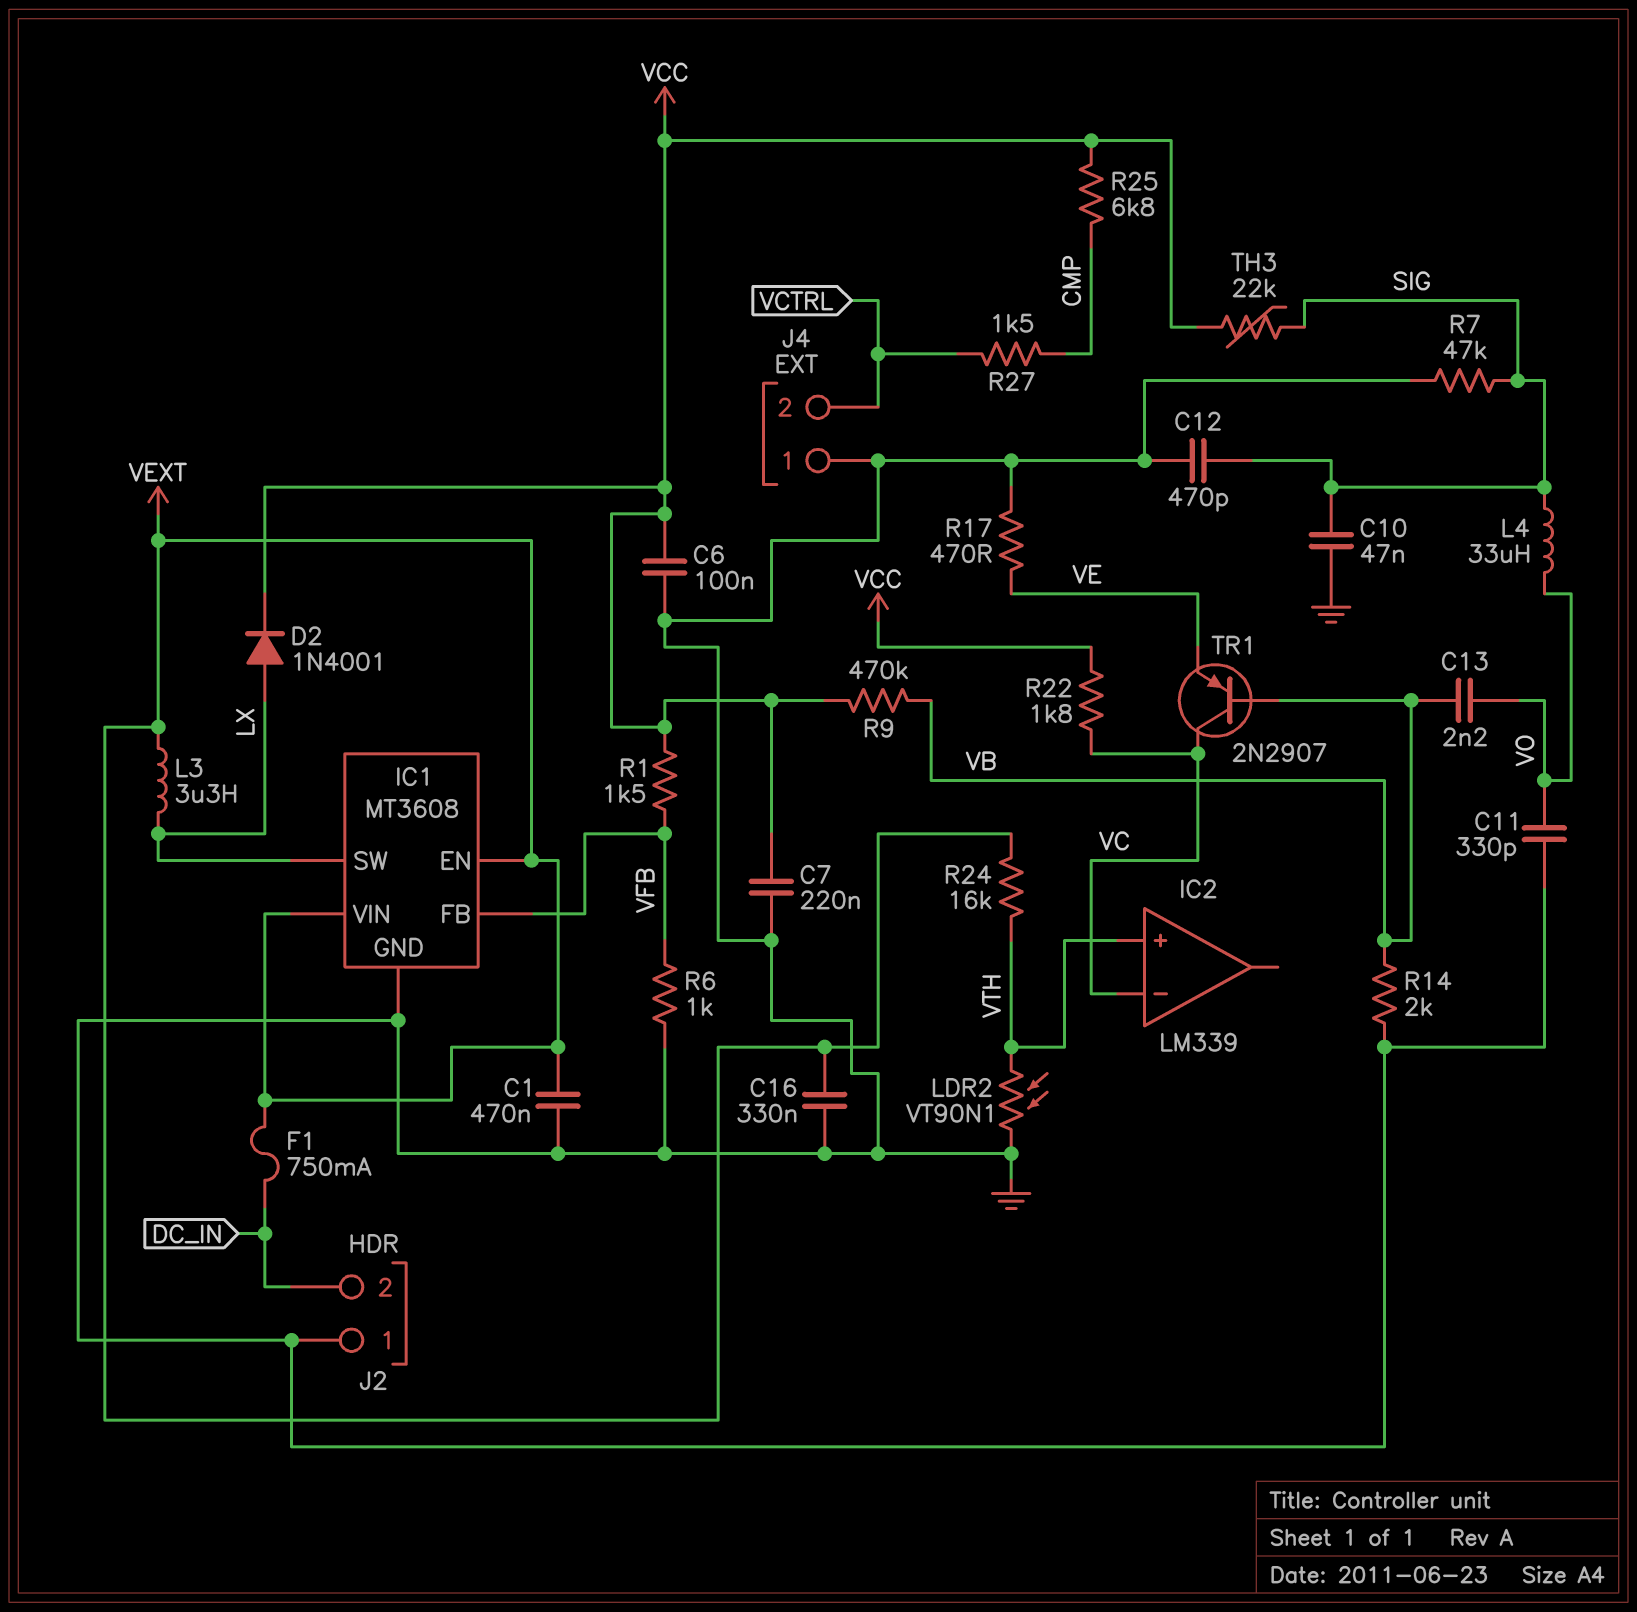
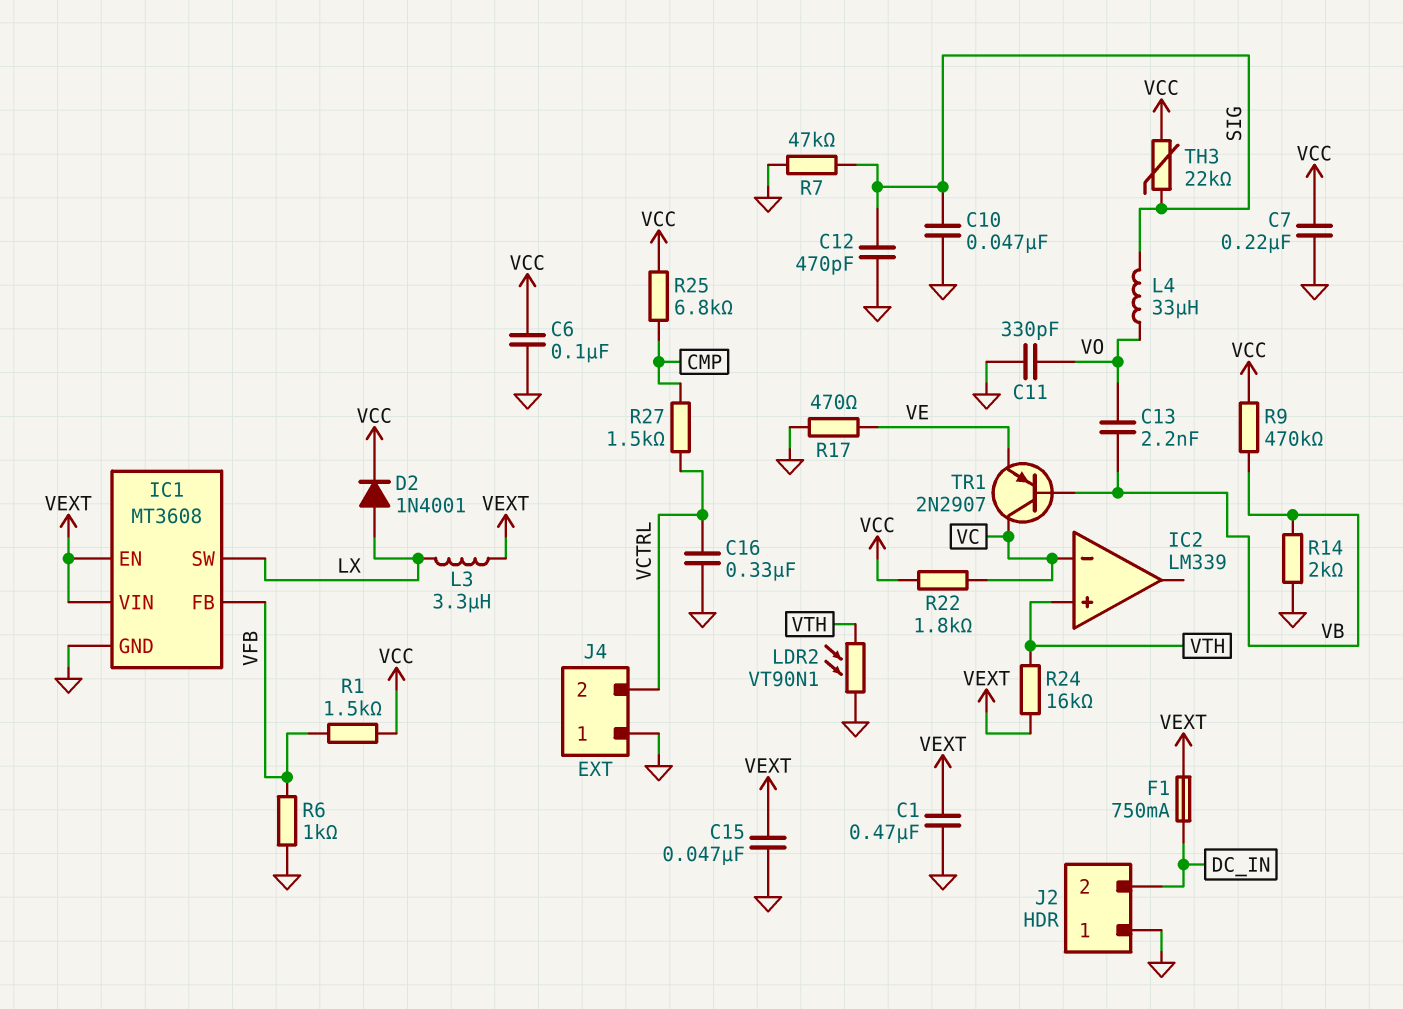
C15: none -> 47nF (GND, VEXT)
C16: 330nF (GND, VEXT) -> 330nF (GND, VCTRL)

